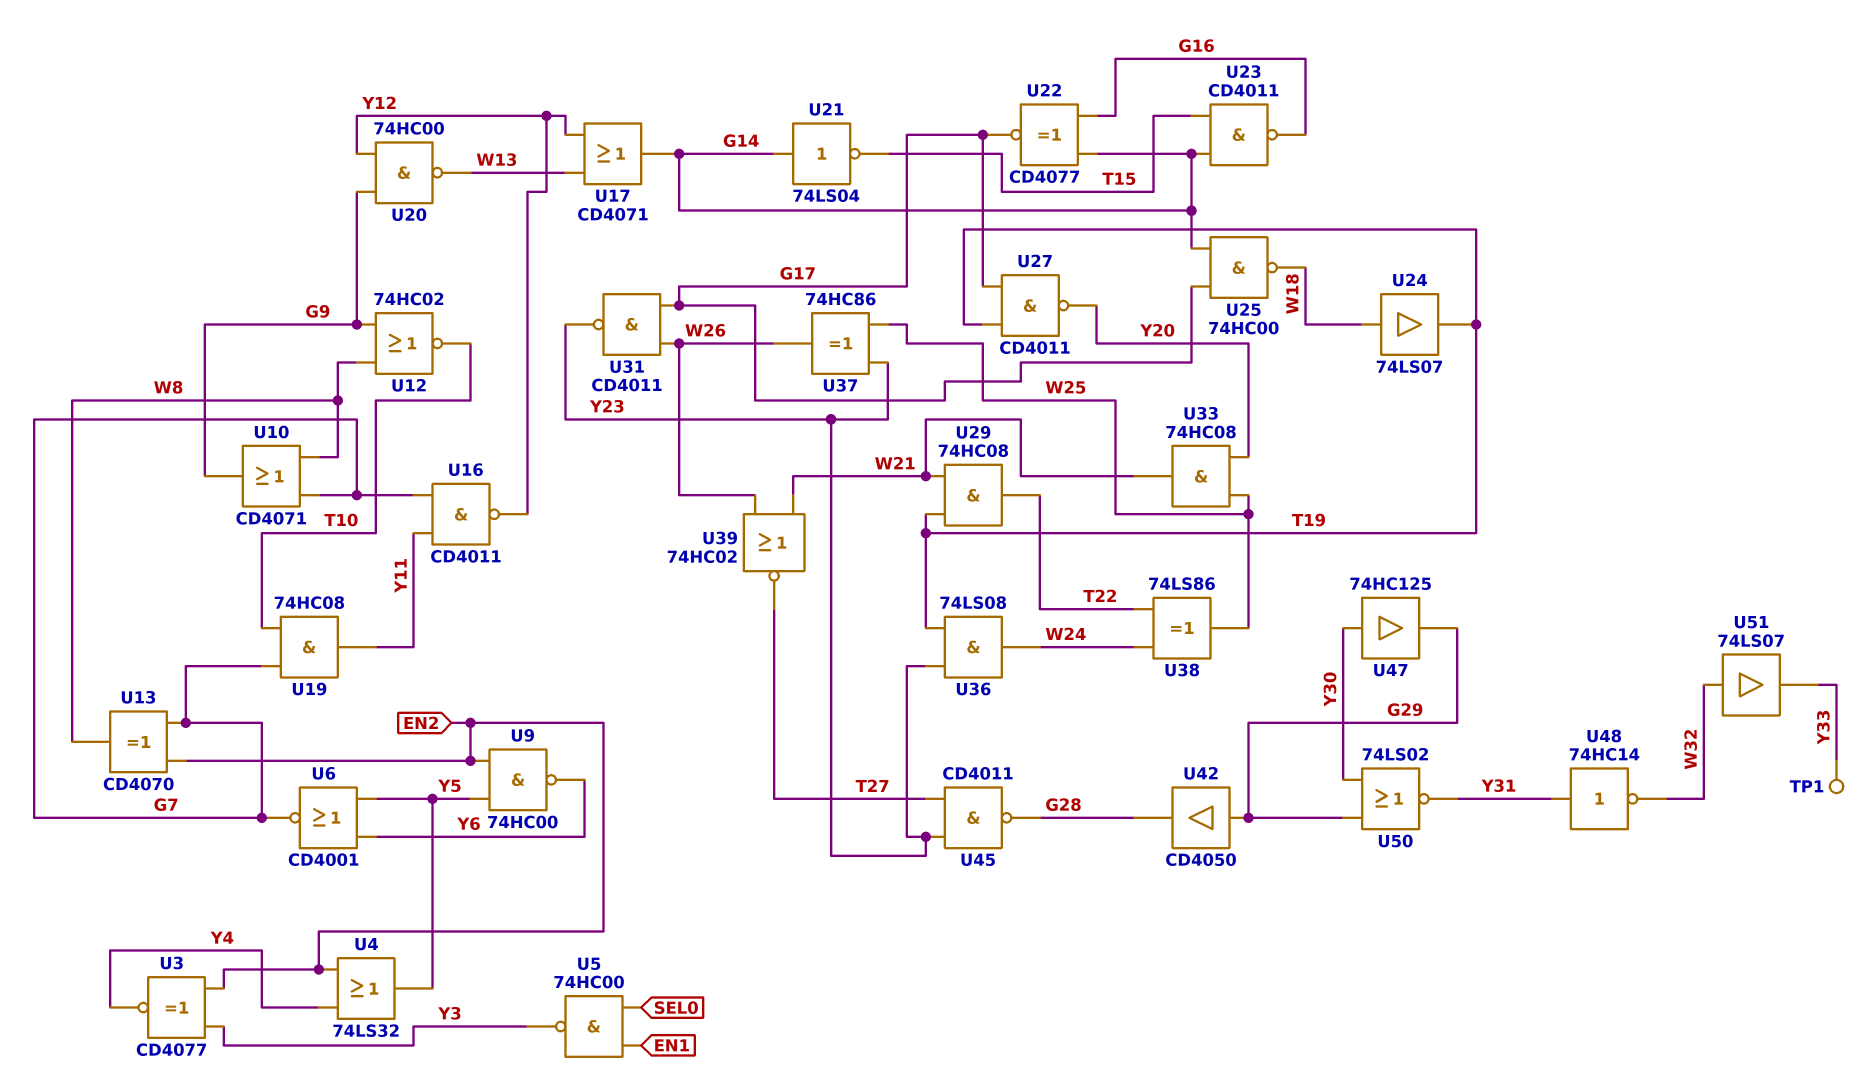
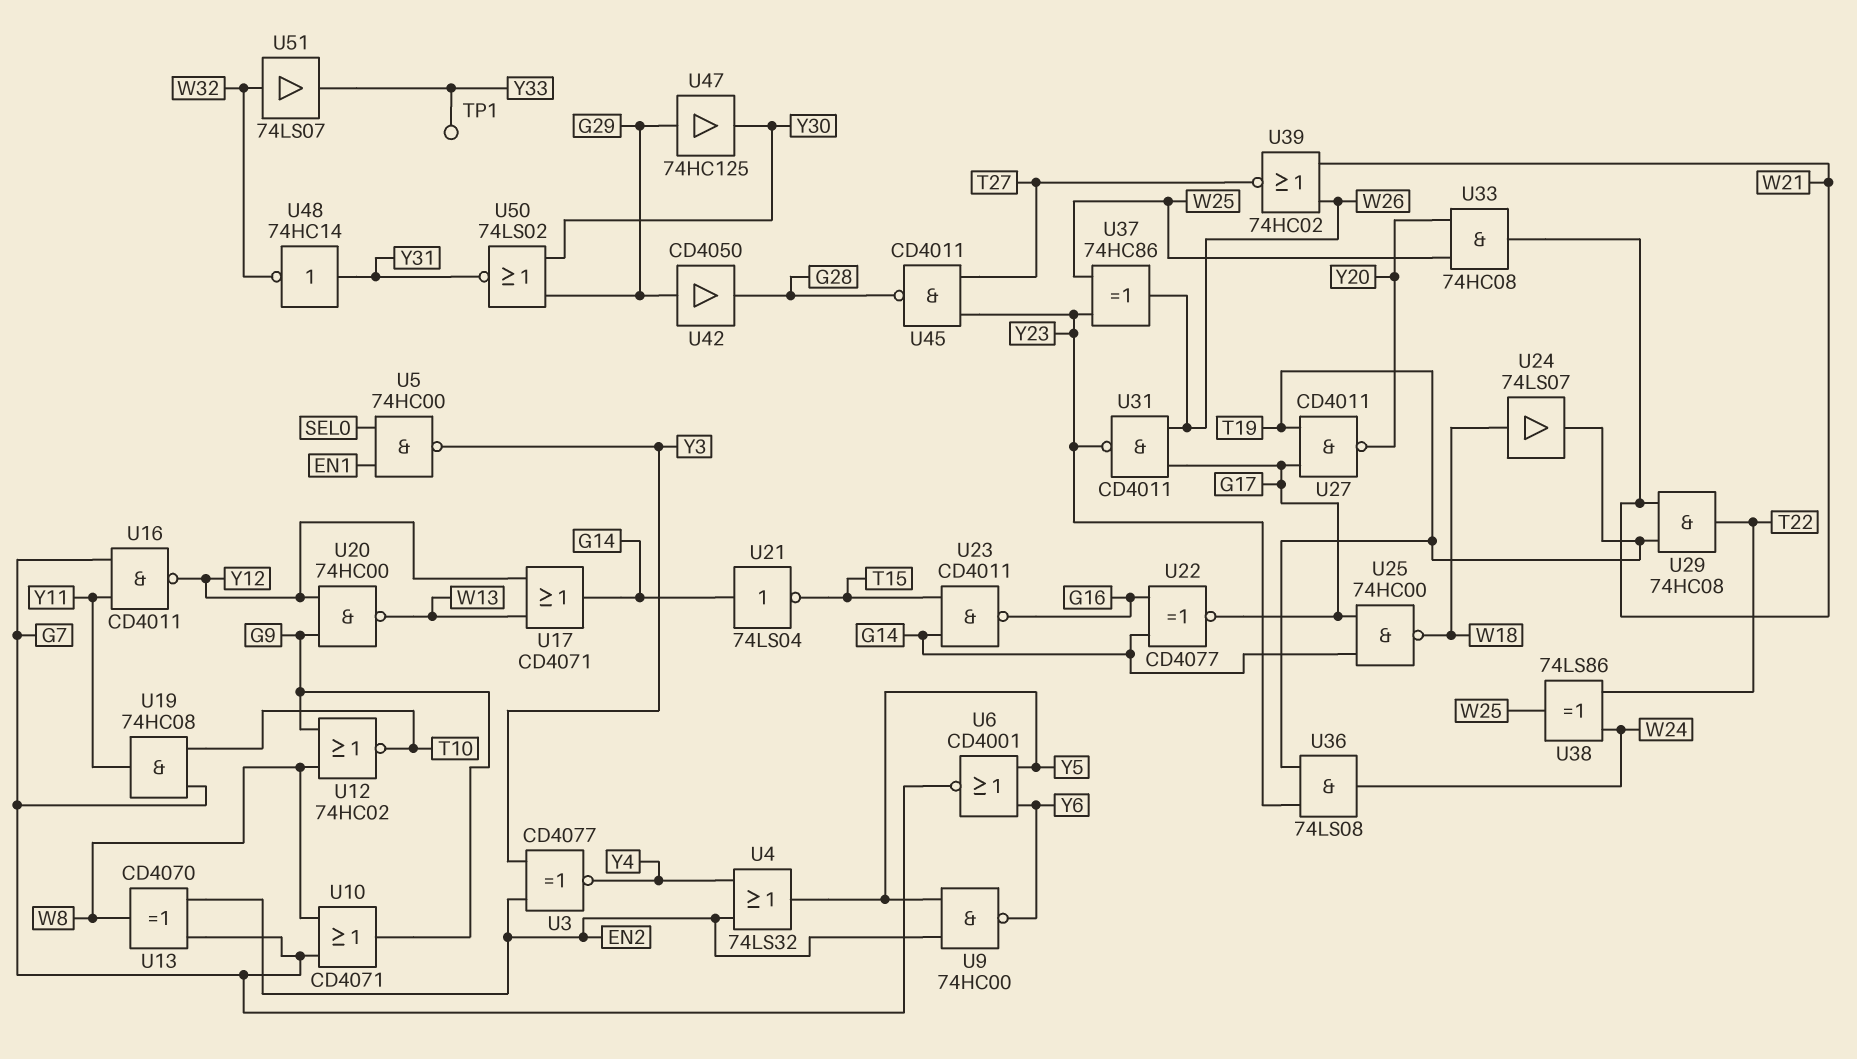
U47: buffer 74HC125 (in Y30, out G29) -> buffer 74HC125 (in G29, out Y30)

